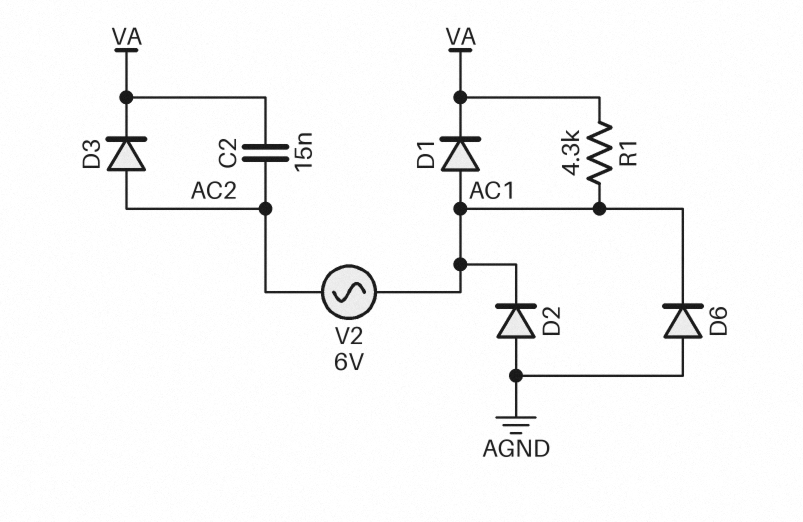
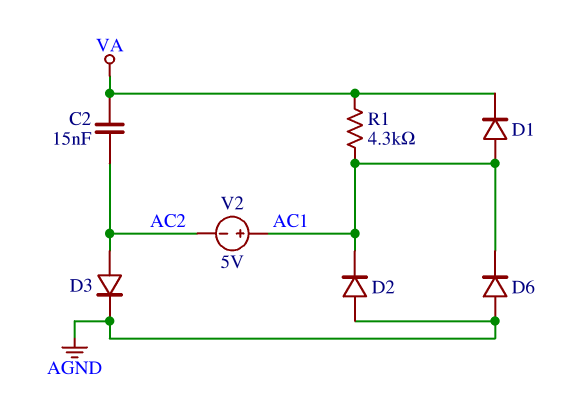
D3: diode (A AC2, K VA) -> diode (A AC2, K AGND)
V2: AC 6V (AC1, AC2) -> 5V (plus AC1, minus AC2)

